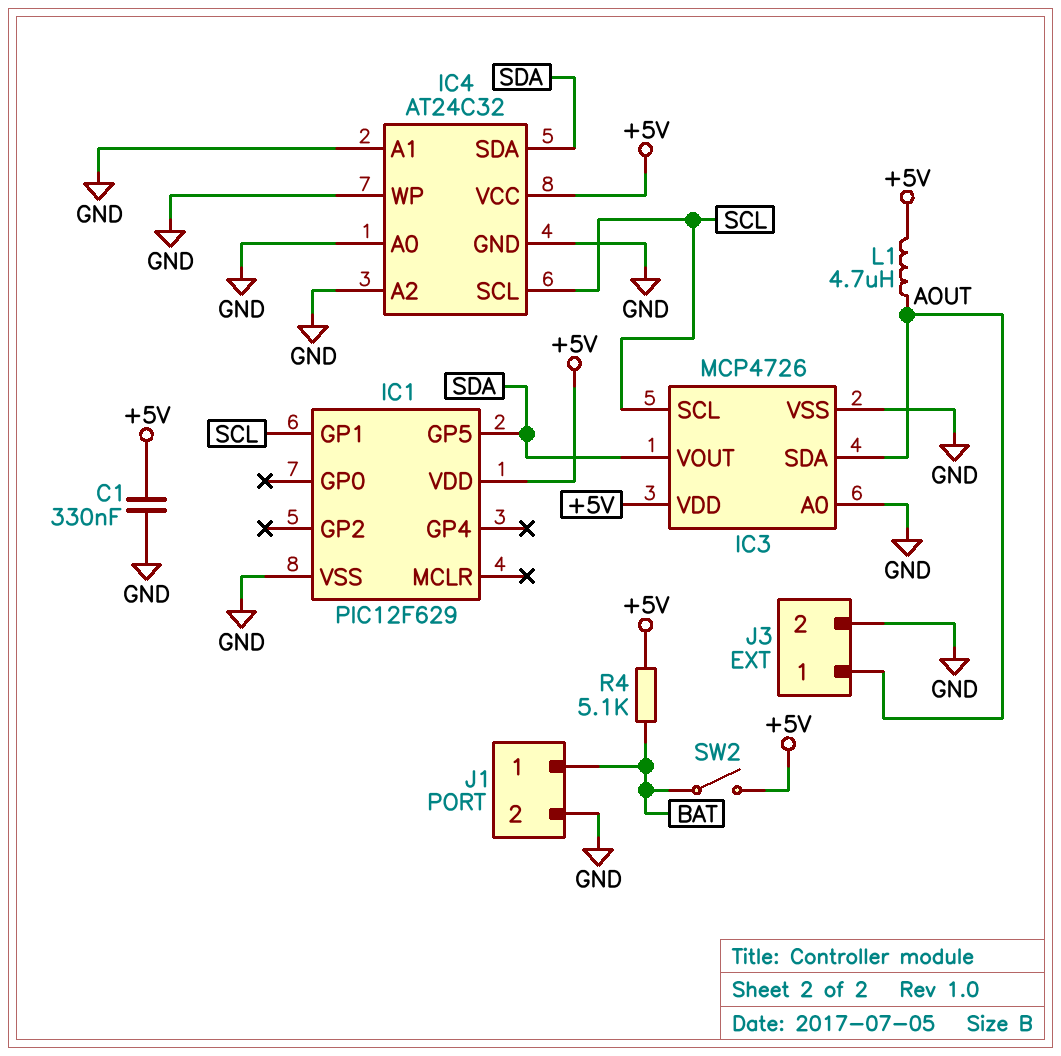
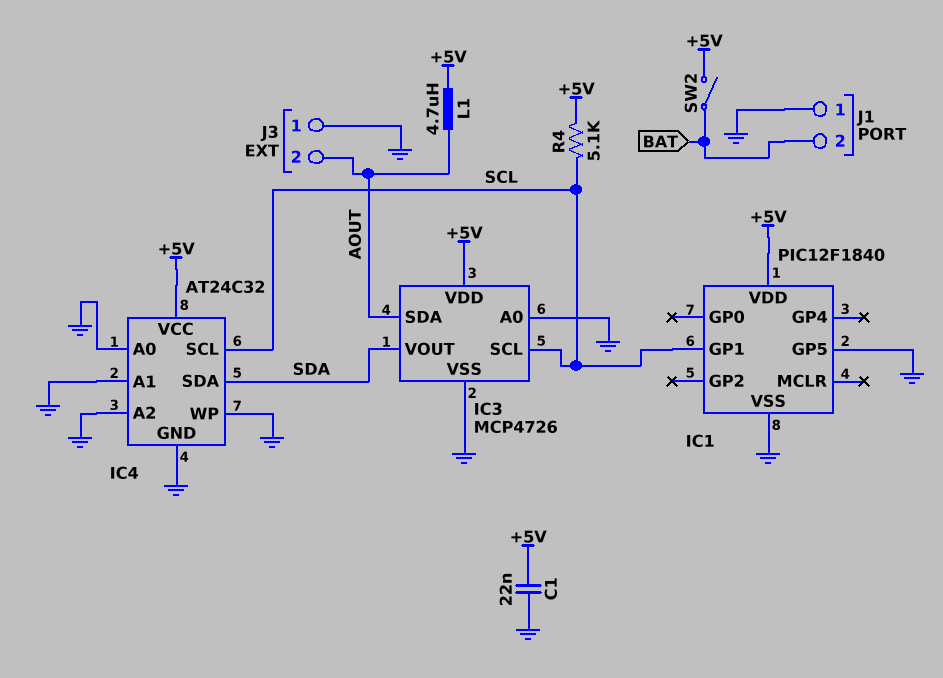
C1: 330nF (+5V, GND) -> 22nF (+5V, GND)
IC1: PIC12F629 -> PIC12F1840
IC1 pin GP5: SDA -> GND
J1 pin 1: BAT -> GND
J1 pin 2: GND -> BAT
J3 pin 1: AOUT -> GND
J3 pin 2: GND -> AOUT
R4: 5.1k (+5V, BAT) -> 5.1k (+5V, SCL)

